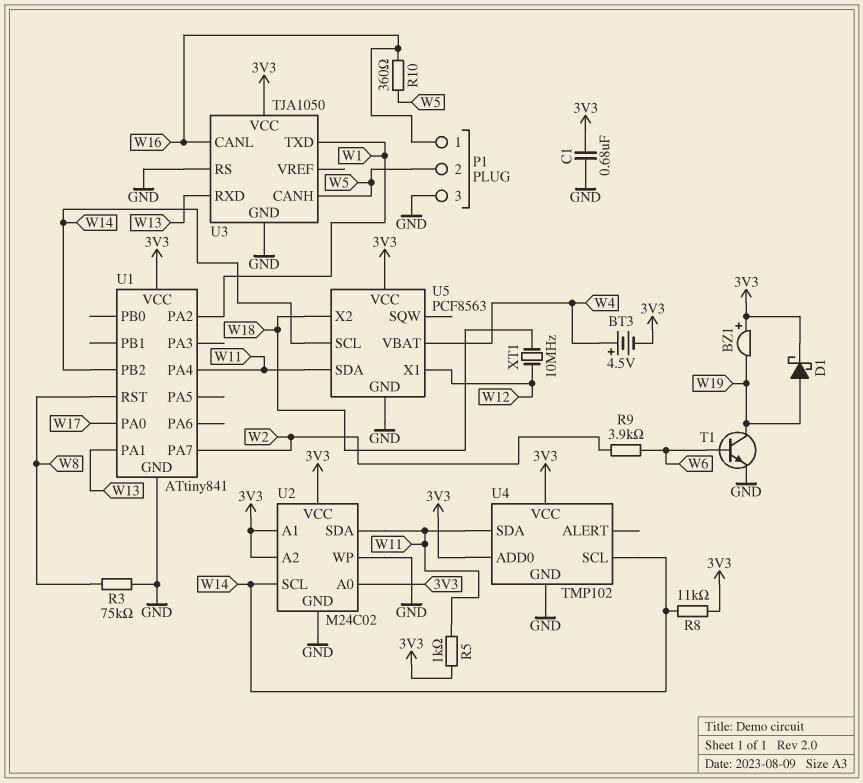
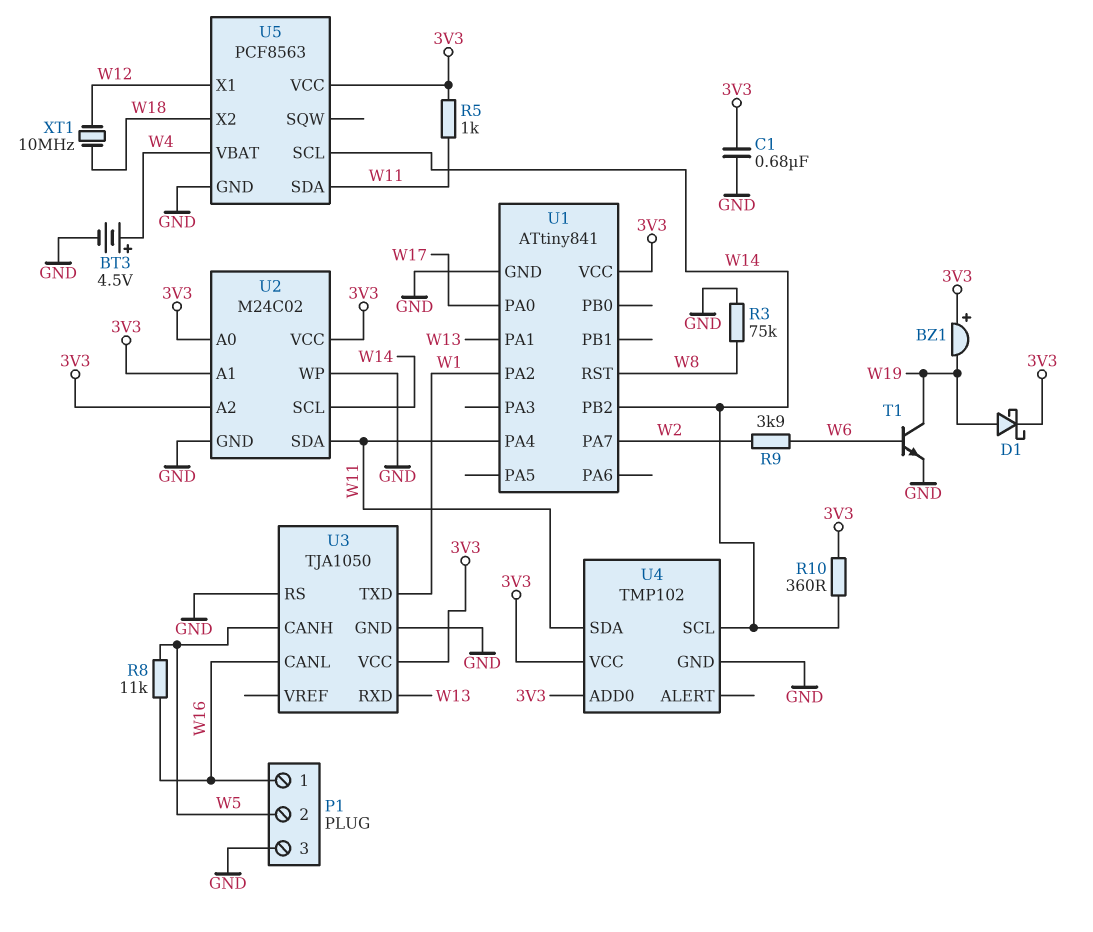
BT3: 4.5V (plus W4, minus 3V3) -> 4.5V (plus W4, minus GND)
R8: 11k (3V3, W14) -> 11k (W5, W16)
R10: 360 (W5, W16) -> 360 (3V3, W14)

